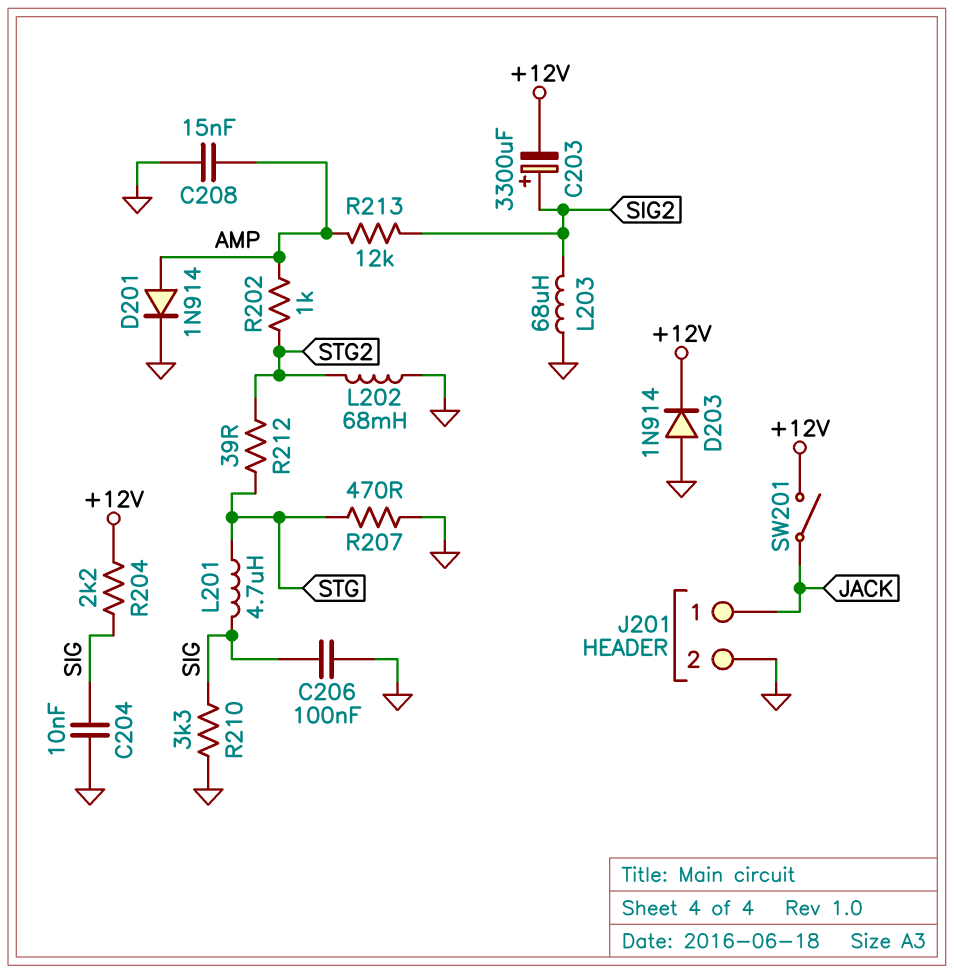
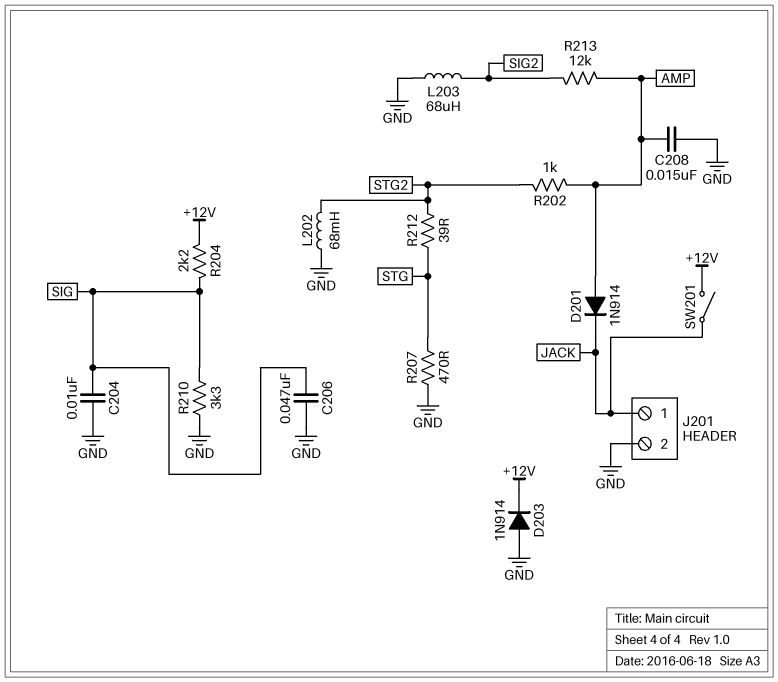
C203: 3300uF (plus SIG2, minus +12V) -> none
C206: 100nF (GND, SIG) -> 47nF (GND, SIG)
D201: diode 1N914 (A AMP, K GND) -> diode 1N914 (A AMP, K JACK)
L201: 4.7uH (SIG, STG) -> none

